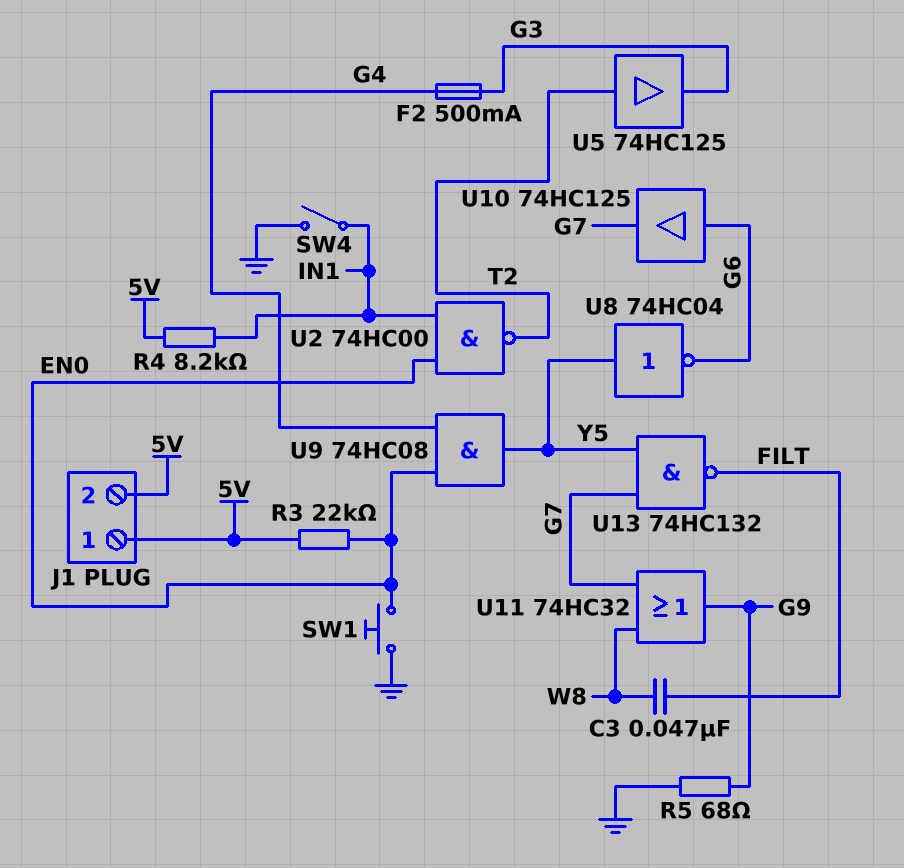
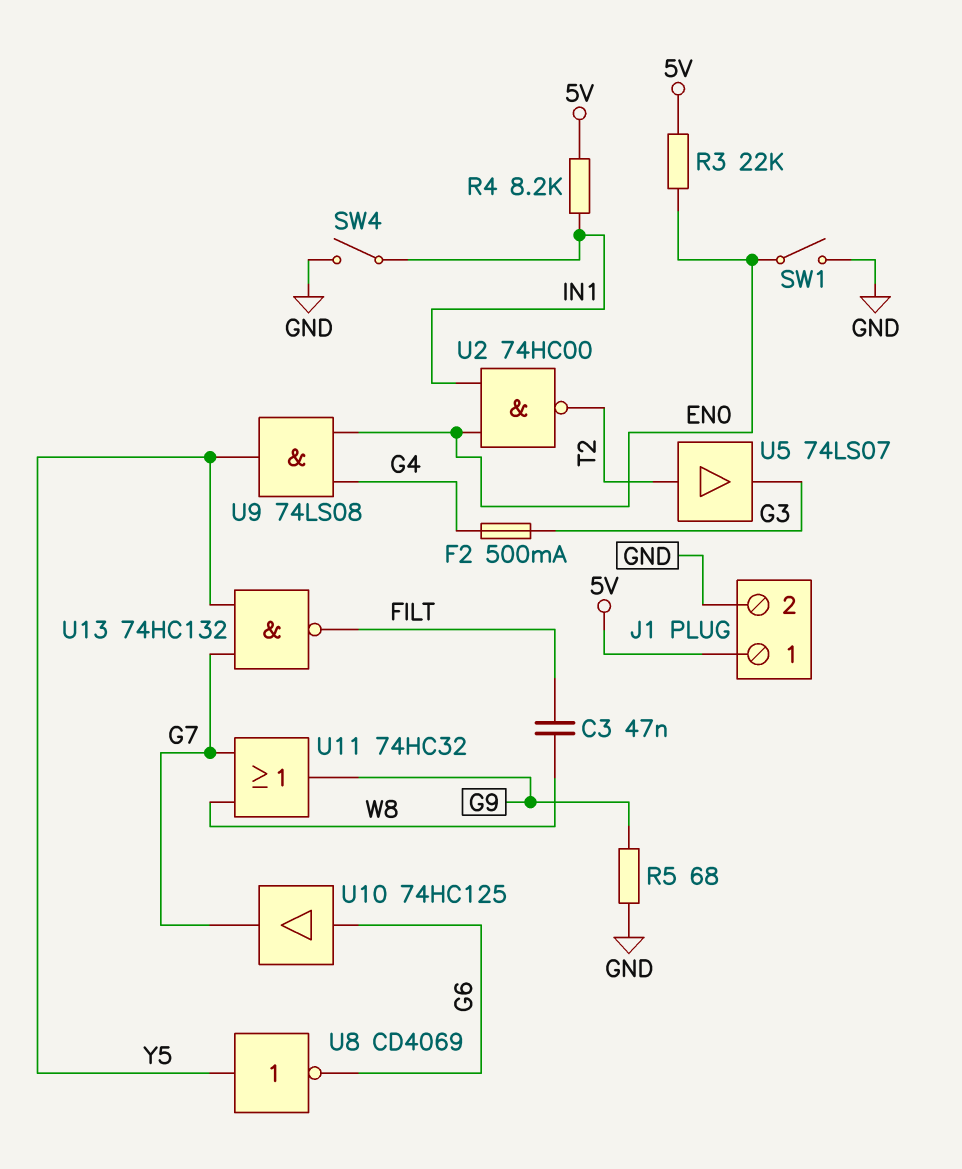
J1 pin 2: 5V -> GND
SW1: button (EN0, GND) -> switch (EN0, GND)
U5: buffer 74HC125 (in T2, out G3) -> buffer 74LS07 (in T2, out G3)
U8: NOT 74HC04 (in Y5, out G6) -> NOT CD4069 (in Y5, out G6)
U9: AND 74HC08 (in EN0, in G4, out Y5) -> AND 74LS08 (in EN0, in G4, out Y5)

